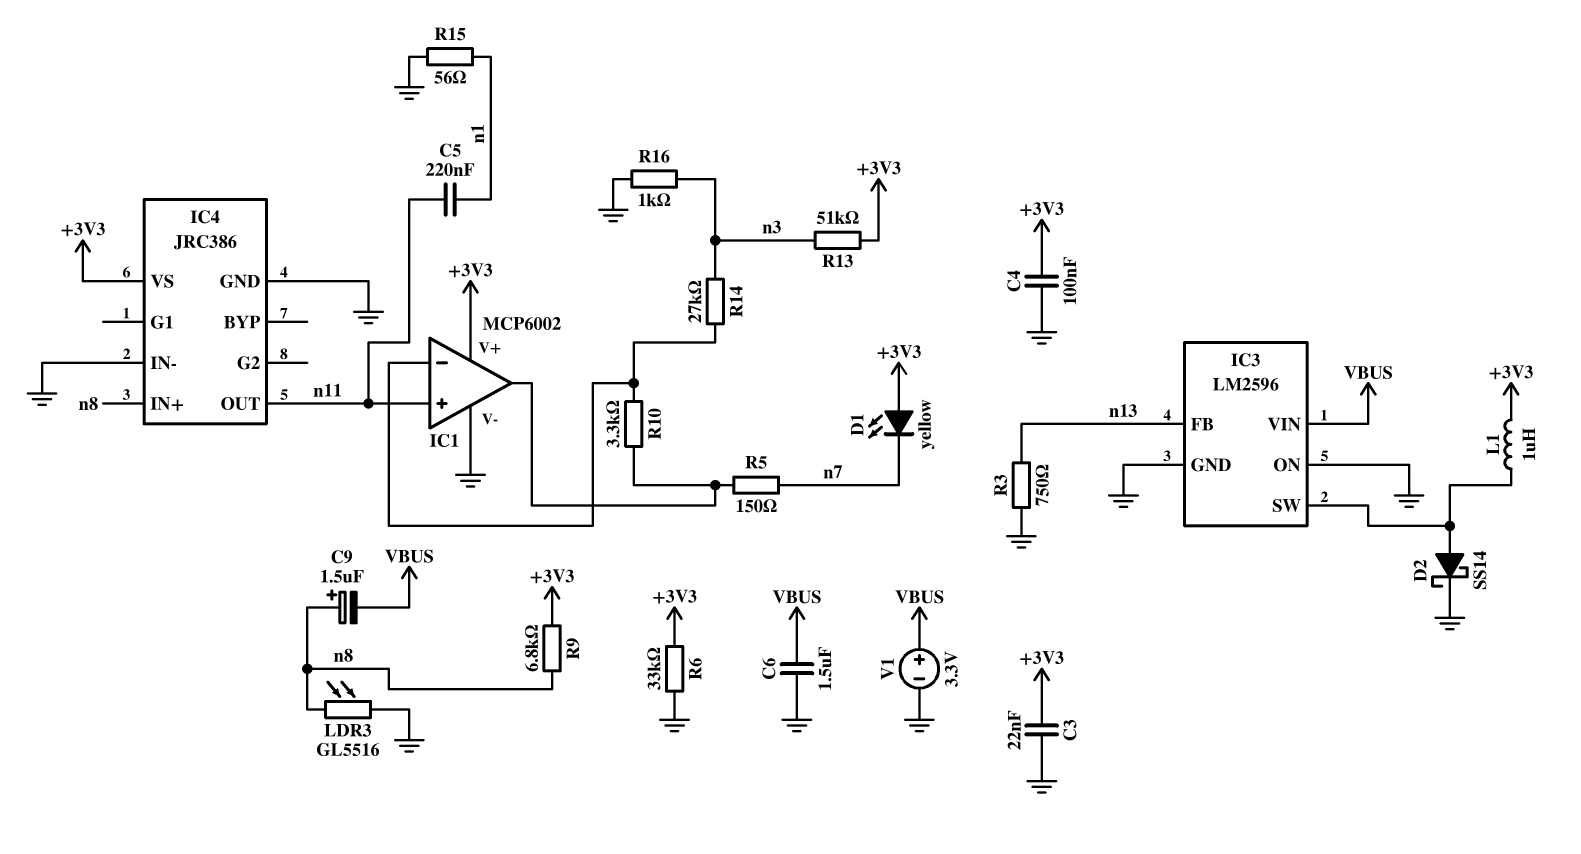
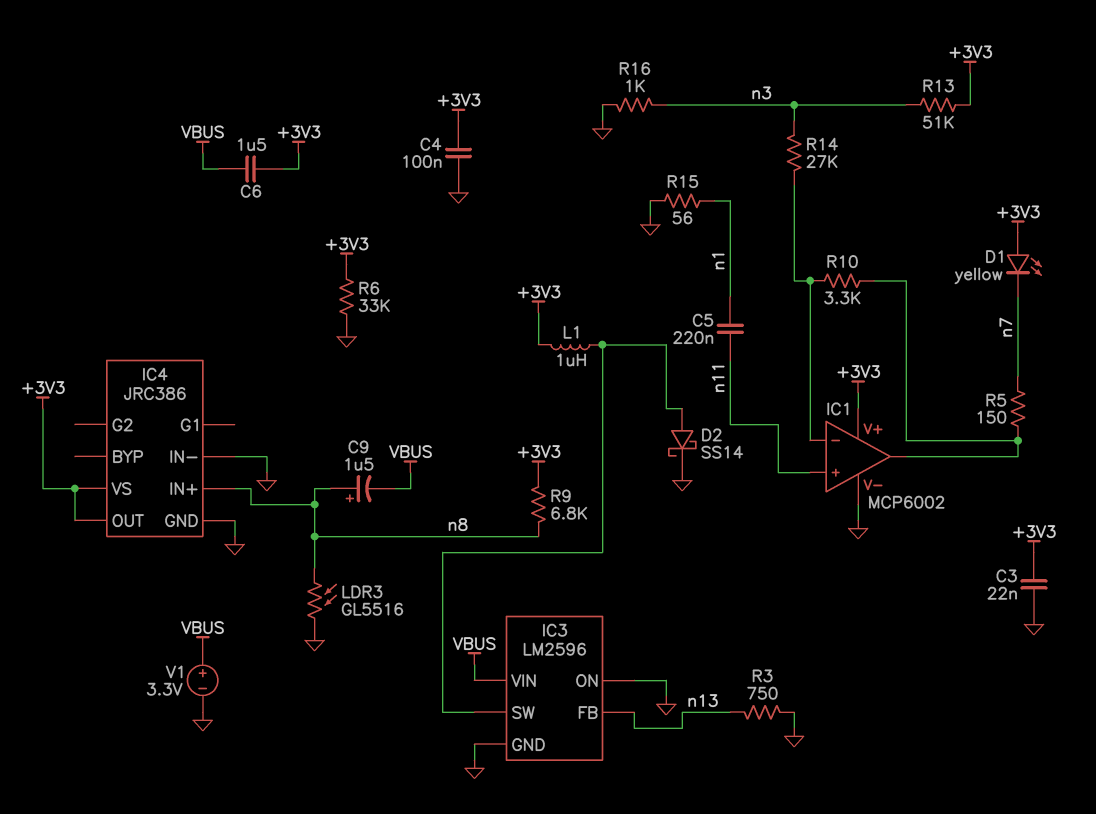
C6: 1.5uF (GND, VBUS) -> 1.5uF (+3V3, VBUS)
IC4 pin OUT: n11 -> +3V3

